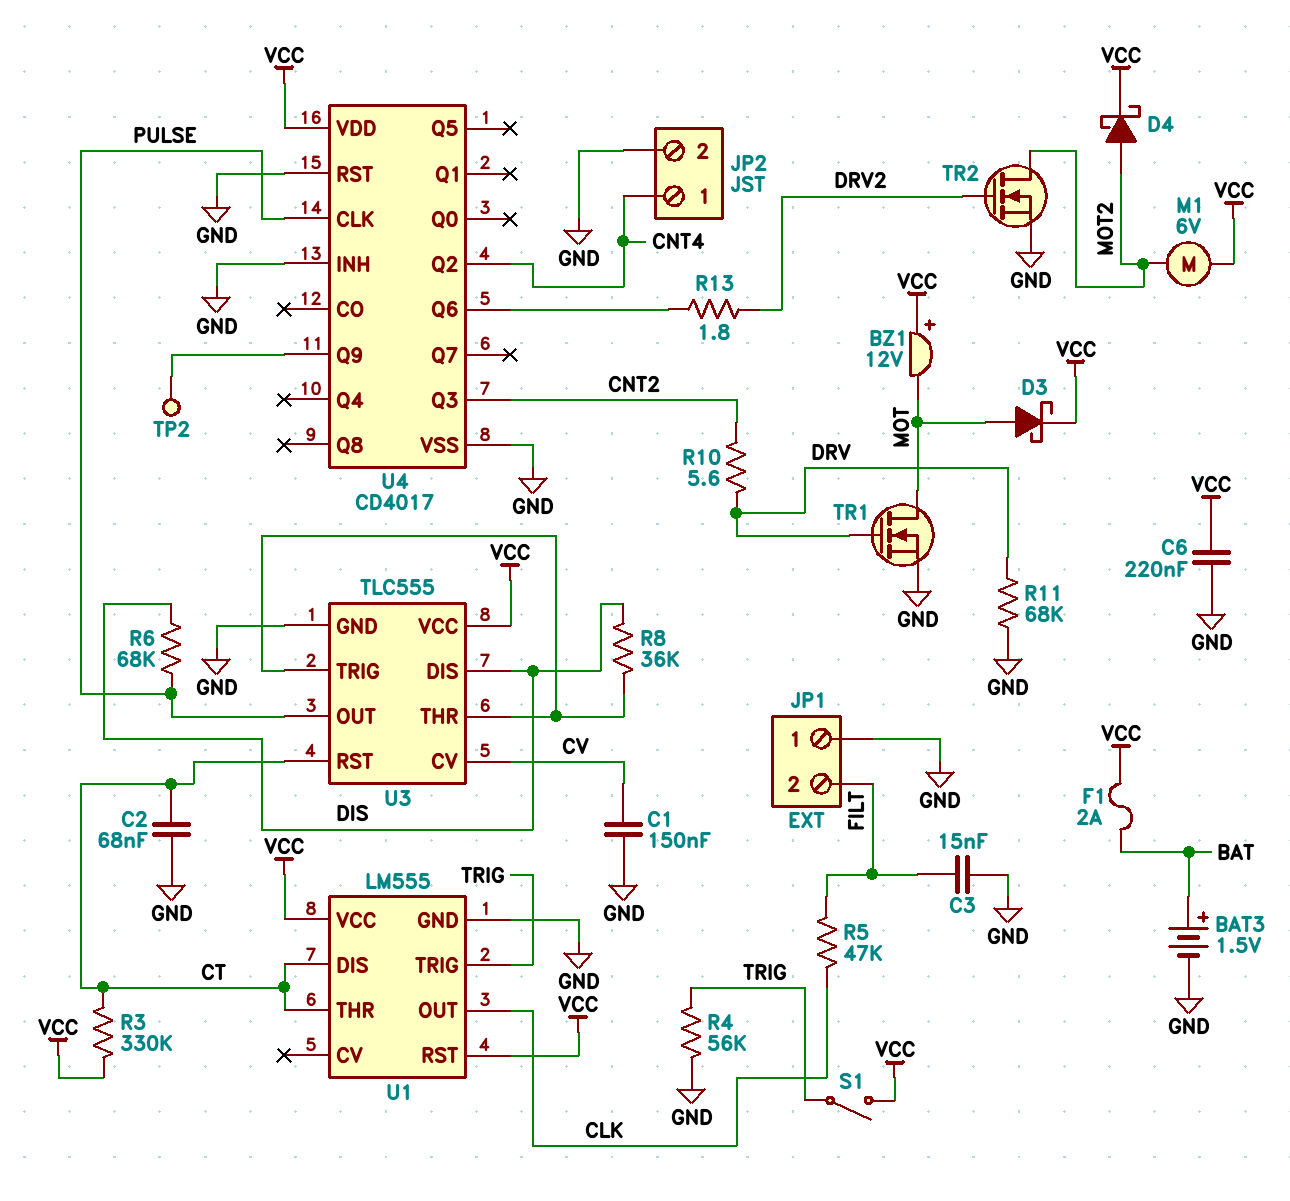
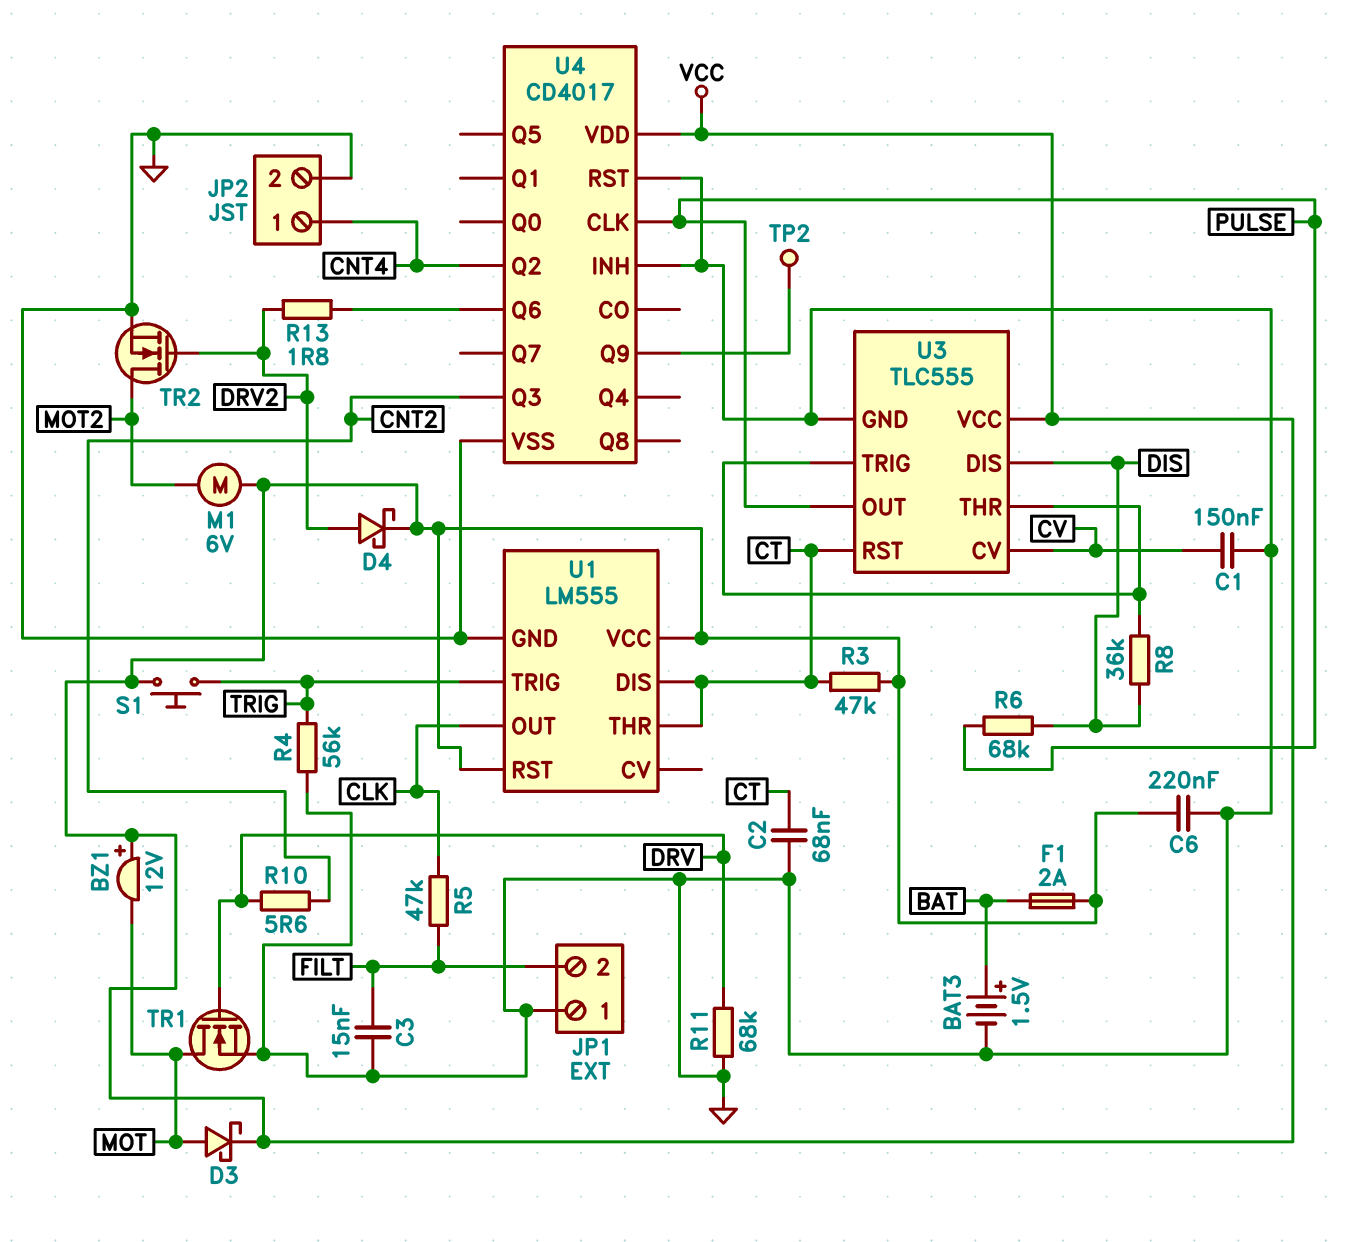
D4: schottky (A MOT2, K VCC) -> schottky (A DRV2, K VCC)
R3: 330k (CT, VCC) -> 47k (CT, VCC)
S1: switch (TRIG, VCC) -> button (TRIG, VCC)

